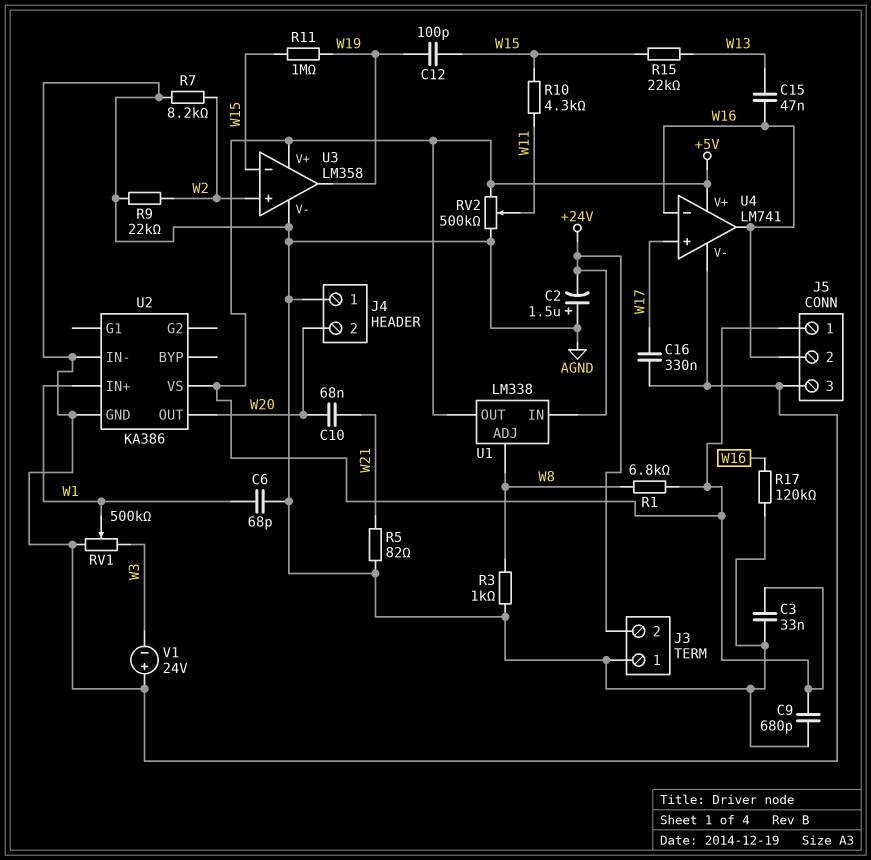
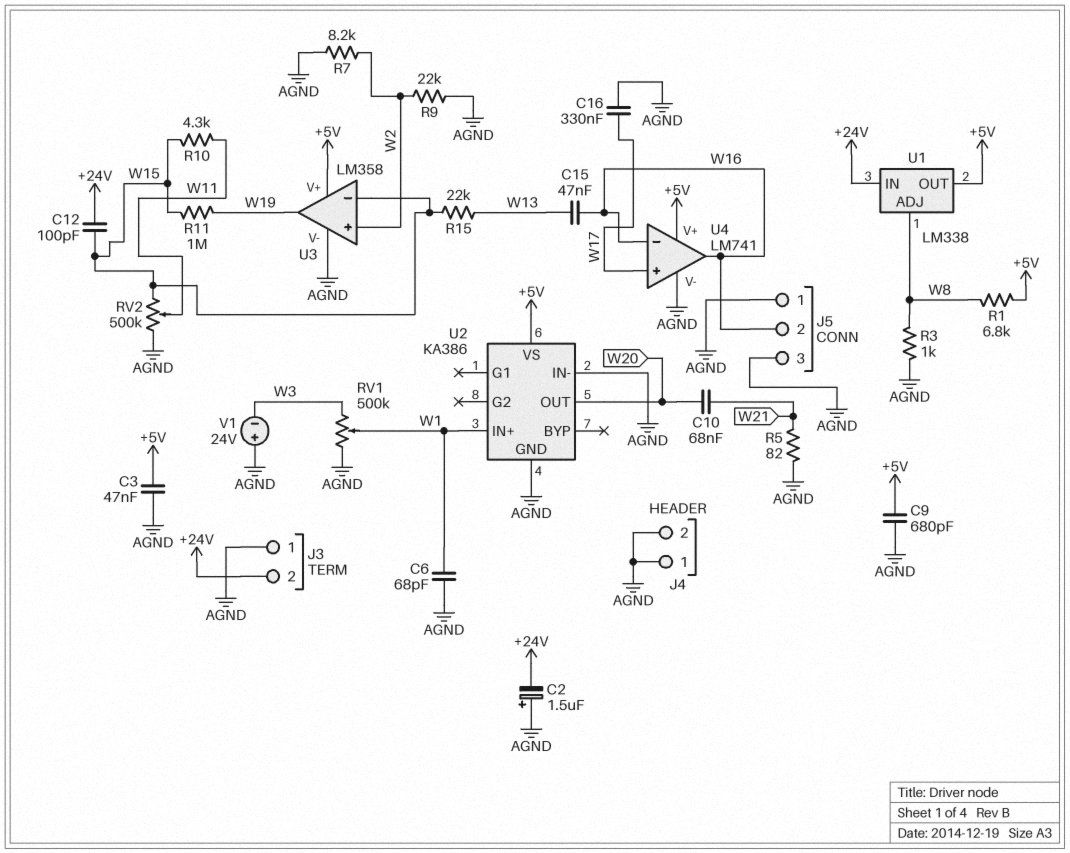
C3: 33nF (+5V, AGND) -> 47nF (+5V, AGND)
C12: 100pF (W15, W19) -> 100pF (+24V, W15)
J4 pin 2: W20 -> AGND
J5 pin 1: +5V -> AGND
R17: 120k (AGND, W16) -> none
RV2: 500k (+5V, AGND, wiper W11) -> 500k (AGND, W15, wiper W11)

